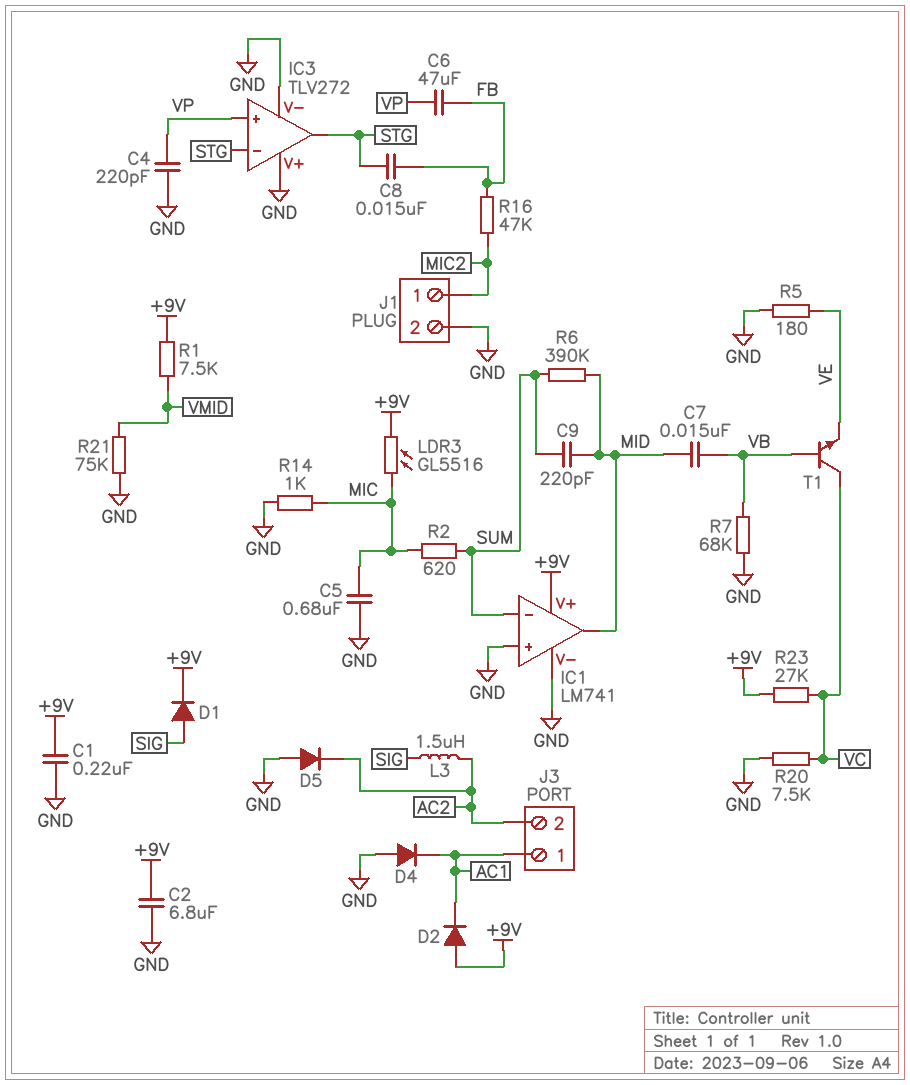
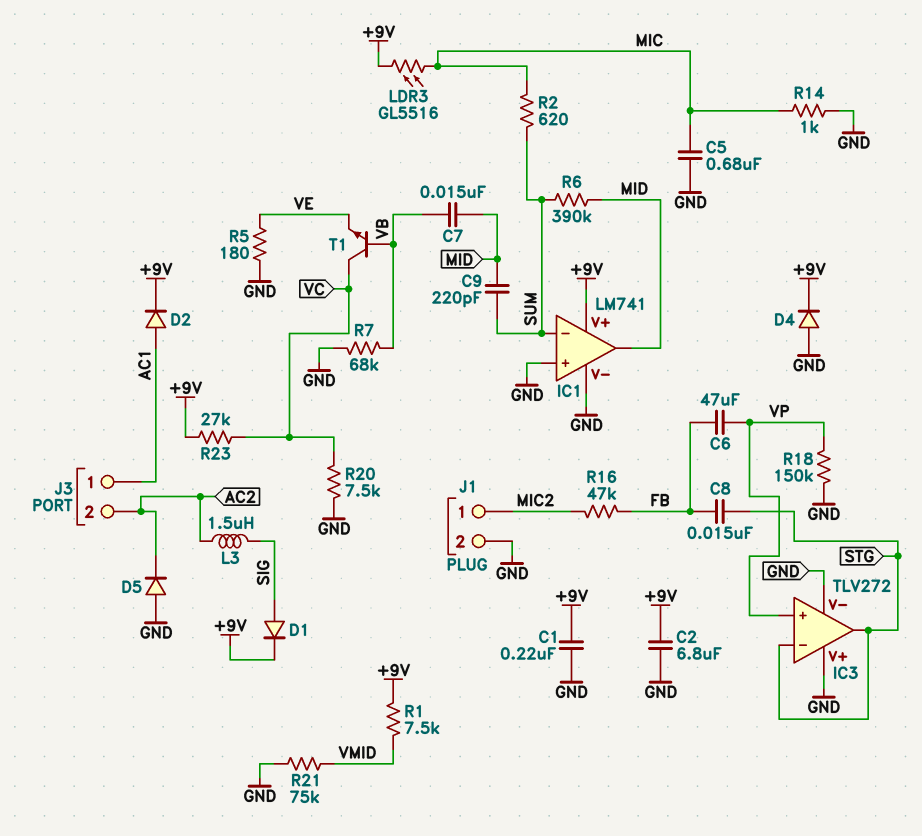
C4: 220pF (GND, VP) -> none
D2: diode (A +9V, K AC1) -> diode (A AC1, K +9V)
D4: diode (A GND, K AC1) -> diode (A GND, K +9V)
R18: none -> 150k (GND, VP)

